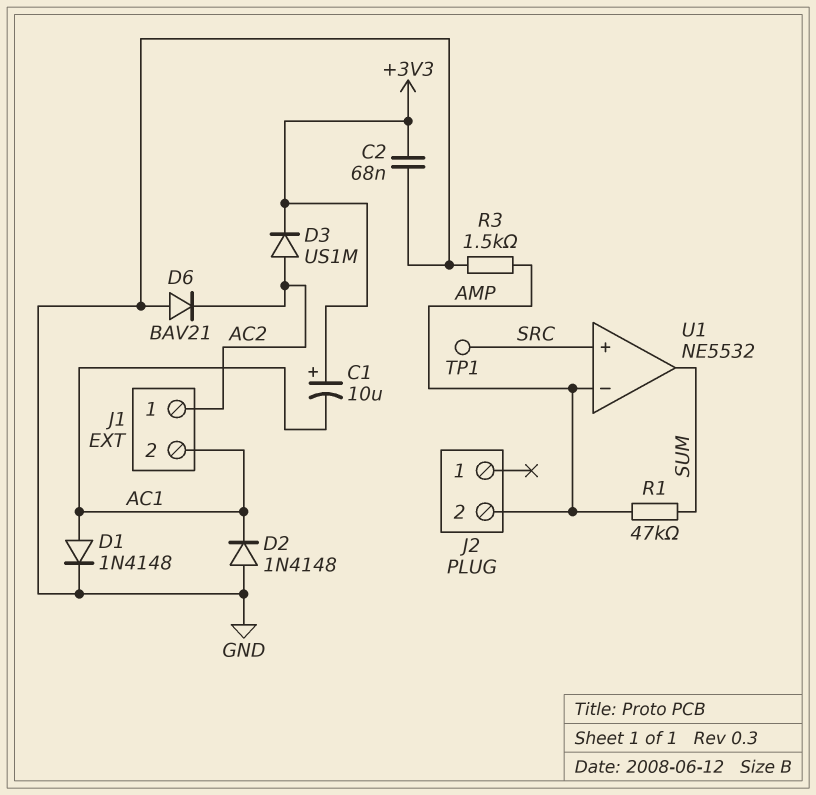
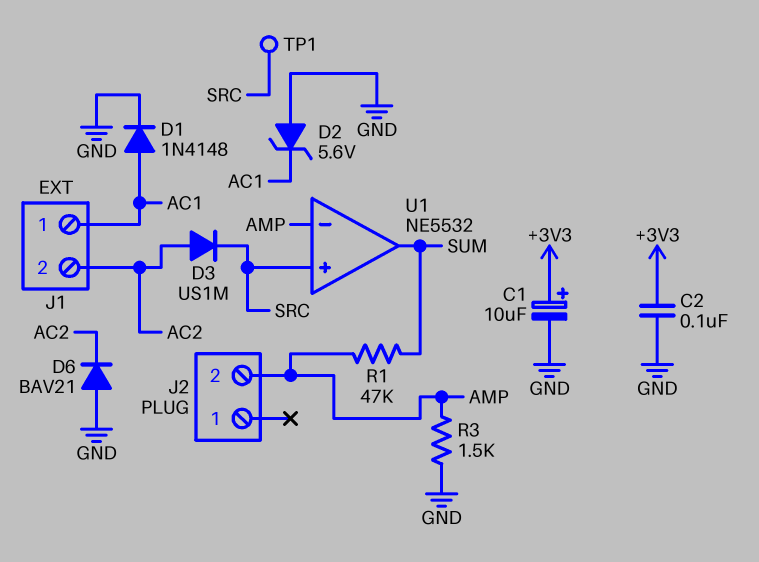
C1: 10uF (plus +3V3, minus AC1) -> 10uF (plus +3V3, minus GND)
C2: 68nF (+3V3, GND) -> 100nF (+3V3, GND)
D2: diode 1N4148 (A GND, K AC1) -> zener 5.6V (A GND, K AC1)
D3: diode US1M (A AC2, K +3V3) -> diode US1M (A AC2, K SRC)
J1 pin 1: AC2 -> AC1
J1 pin 2: AC1 -> AC2

